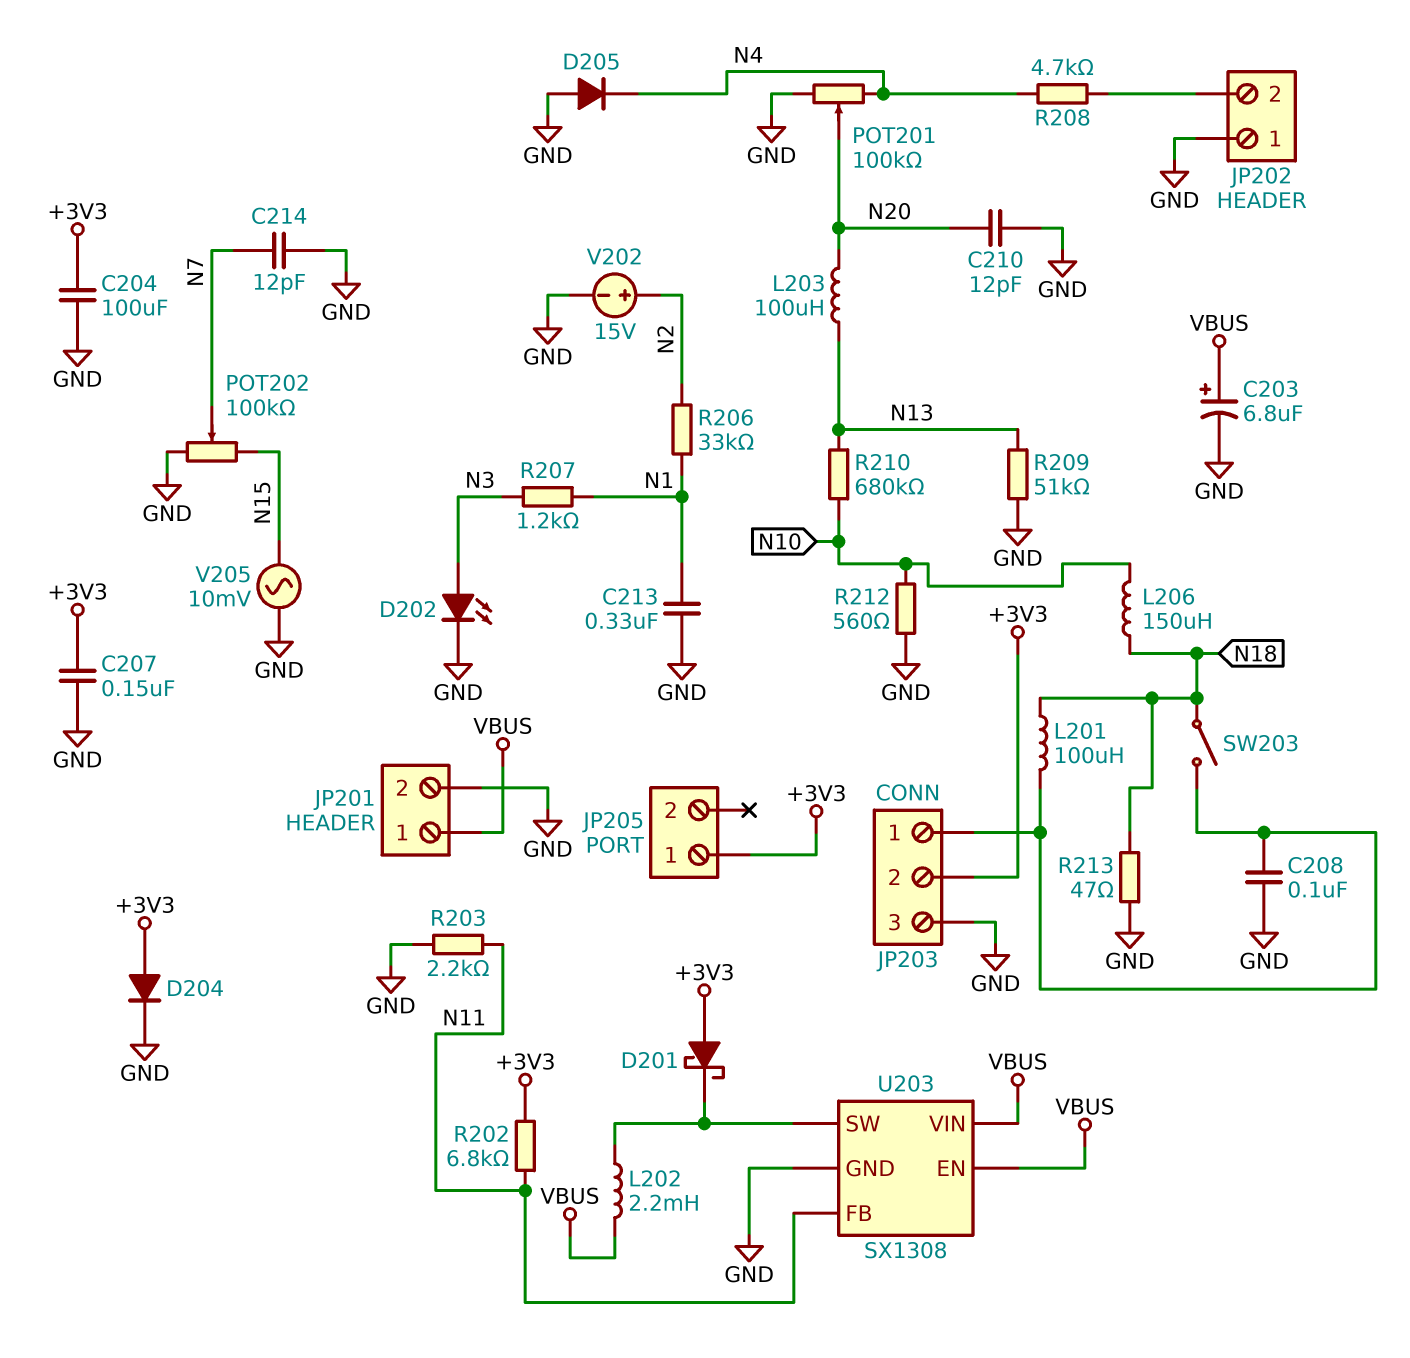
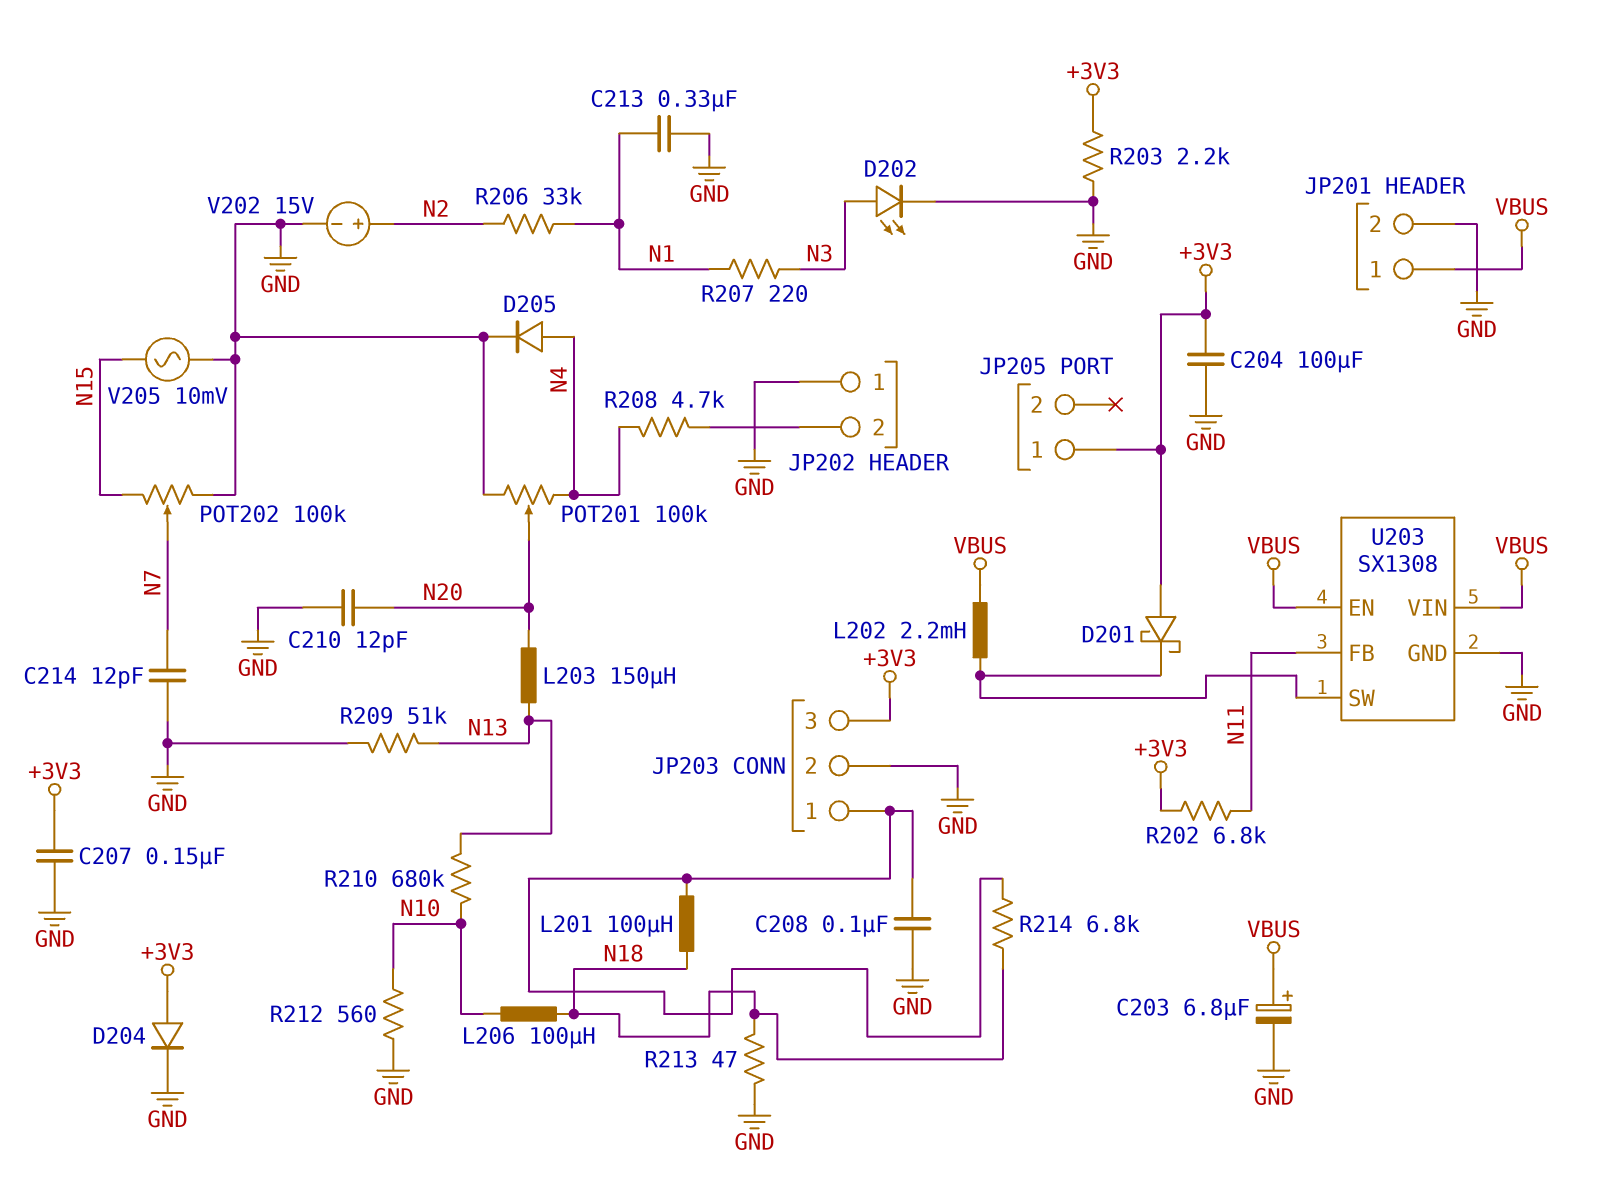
D205: diode (A GND, K N4) -> diode (A N4, K GND)
JP203 pin 2: +3V3 -> GND
JP203 pin 3: GND -> +3V3
L203: 100uH (N13, N20) -> 150uH (N13, N20)
L206: 150uH (N10, N18) -> 100uH (N10, N18)
R203: 2.2k (GND, N11) -> 2.2k (+3V3, GND)
R207: 1.2k (N1, N3) -> 220 (N1, N3)
R214: none -> 6.8k (JP203/1, N18)
SW203: switch (JP203/1, N18) -> none

